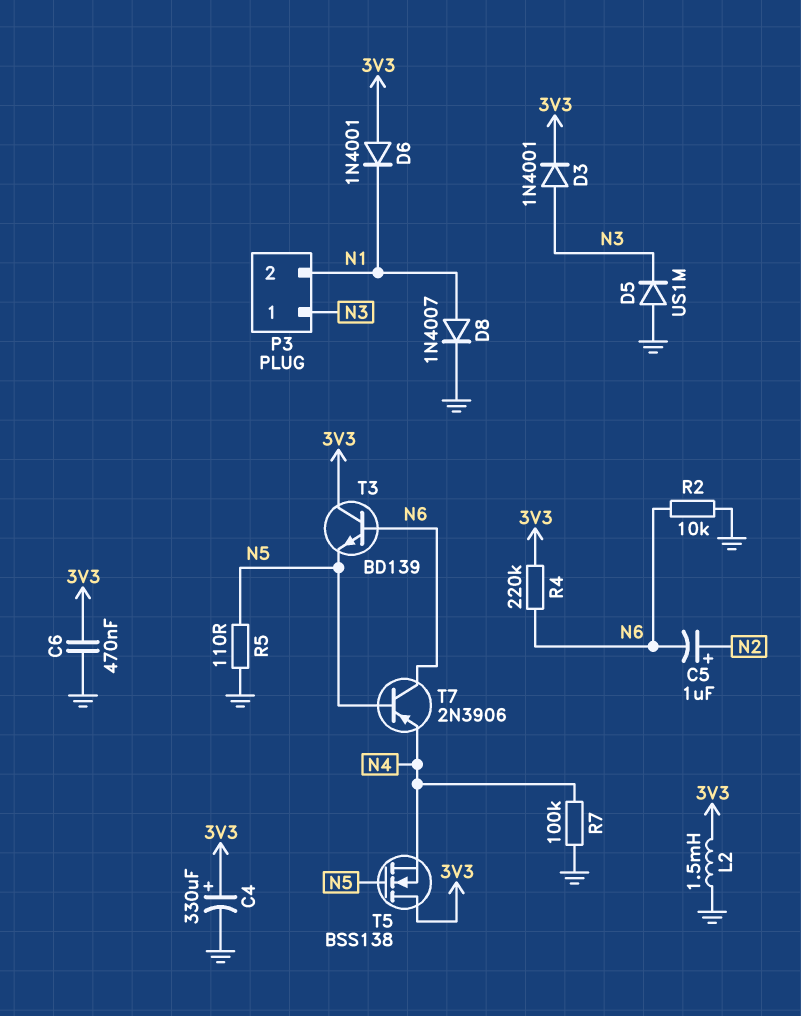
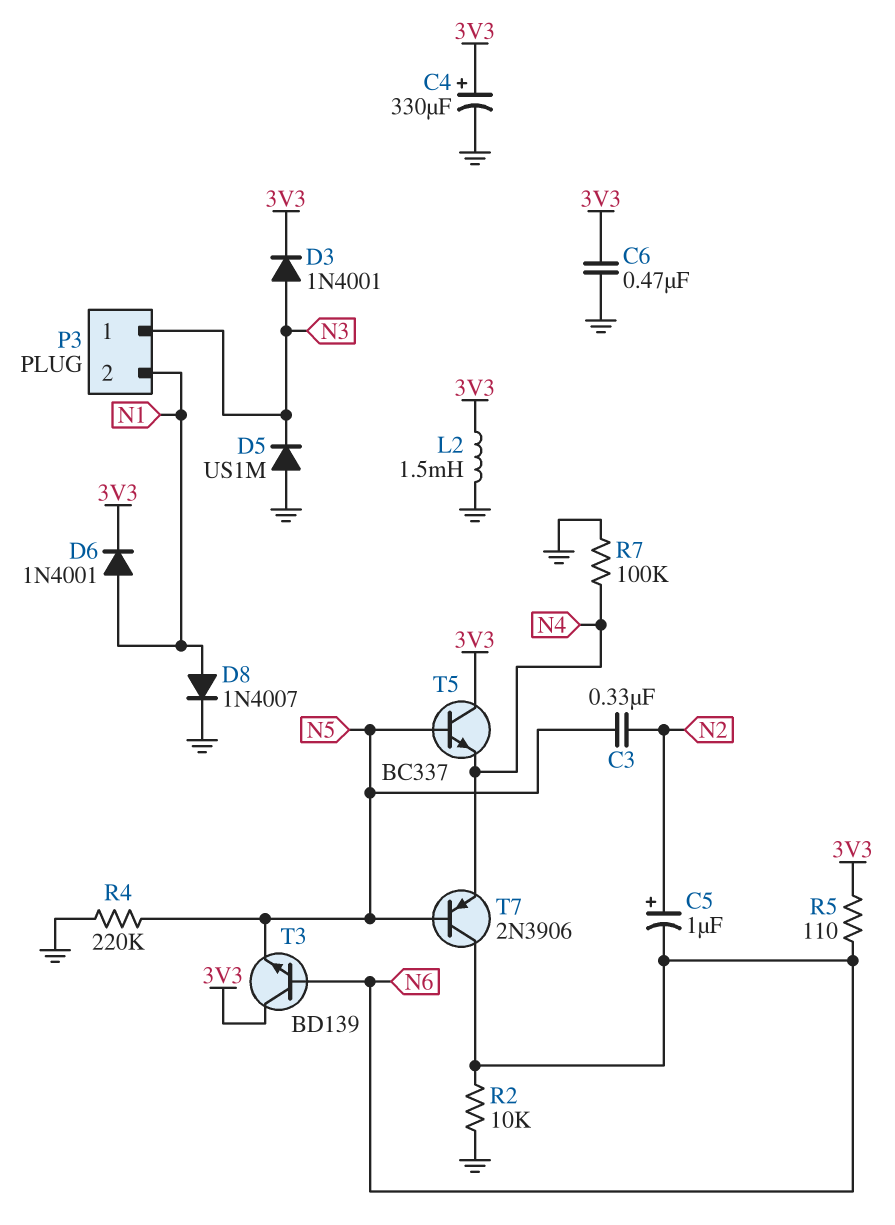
C3: none -> 330nF (N2, N5)
D6: diode 1N4001 (A 3V3, K N1) -> diode 1N4001 (A N1, K 3V3)
R4: 220k (3V3, N6) -> 220k (GND, N5)
R5: 110 (GND, N5) -> 110 (3V3, N6)
T5: NMOS BSS138 (G N5, D 3V3, S N4) -> NPN BC337 (B N5, C 3V3, E N4)

